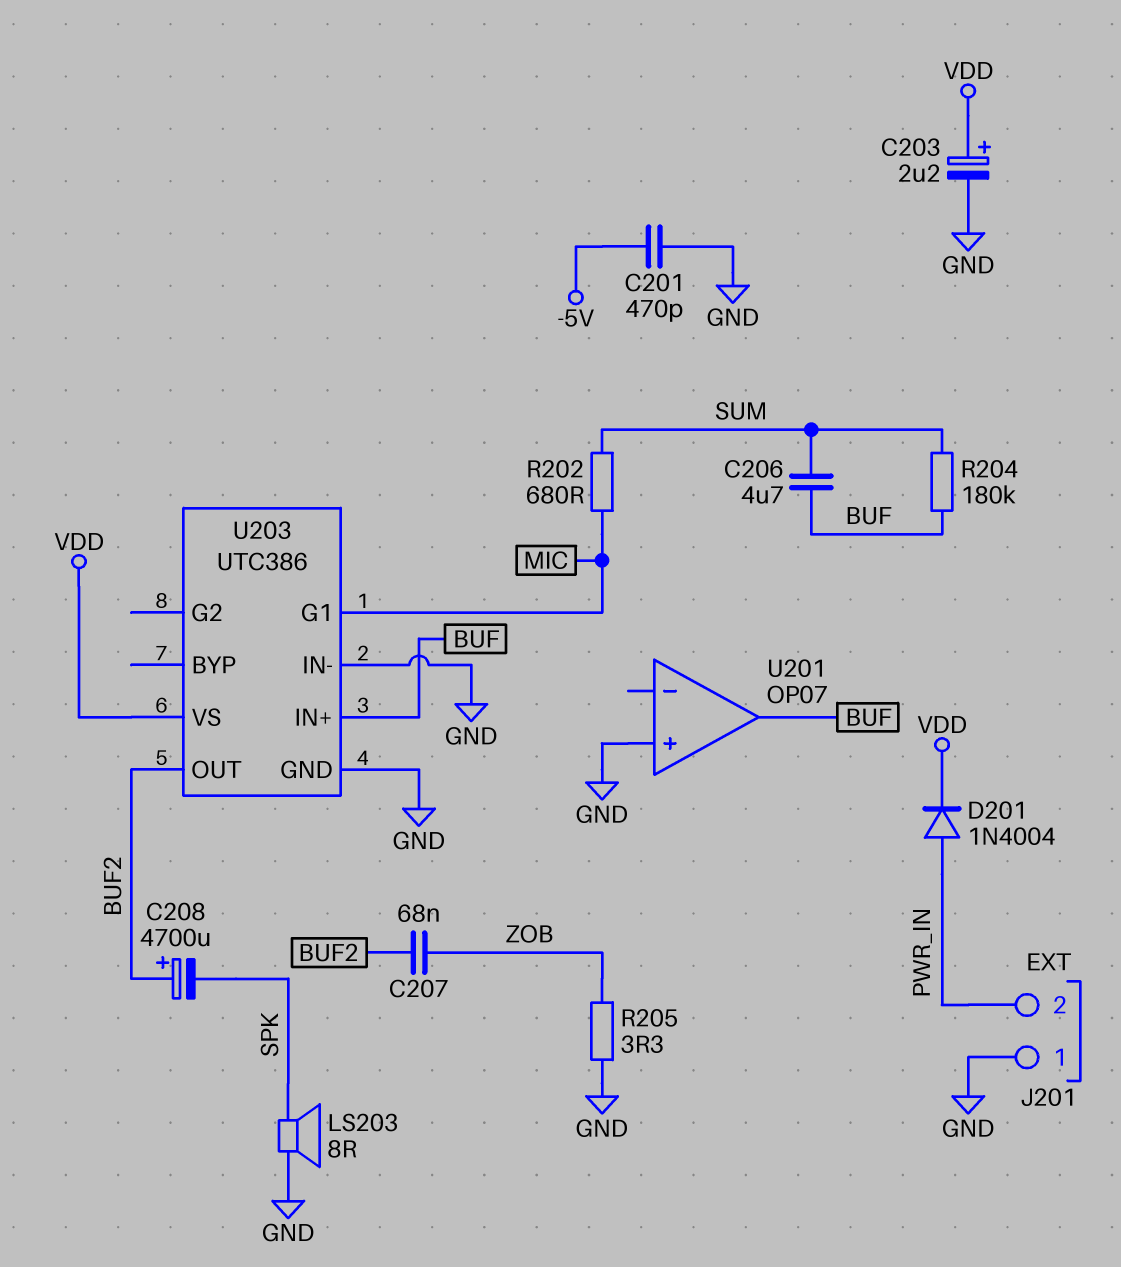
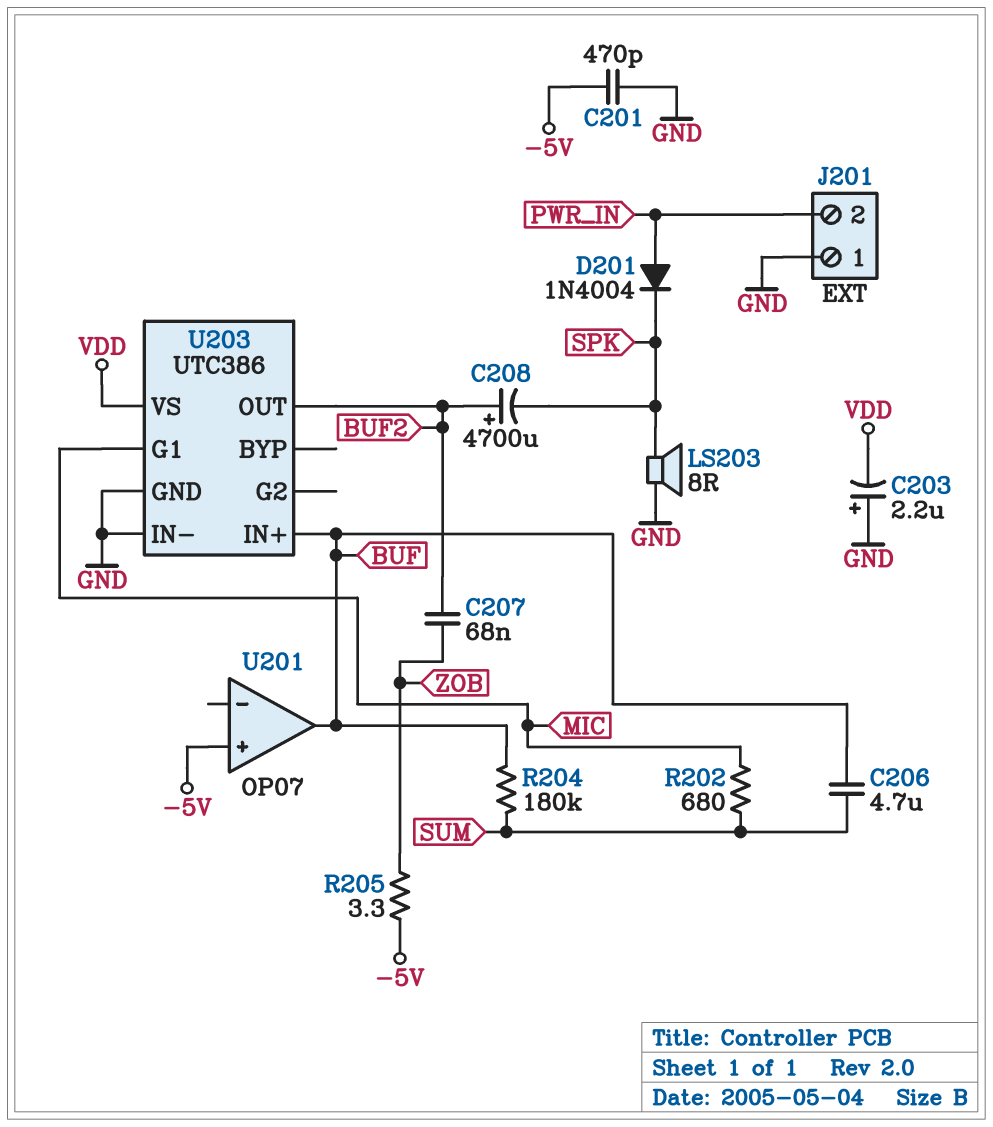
C203: 2.2uF (plus VDD, minus GND) -> 2.2uF (plus GND, minus VDD)
D201: diode 1N4004 (A PWR_IN, K VDD) -> diode 1N4004 (A PWR_IN, K SPK)
R205: 3.3 (GND, ZOB) -> 3.3 (-5V, ZOB)
U201 pin in+: GND -> -5V

